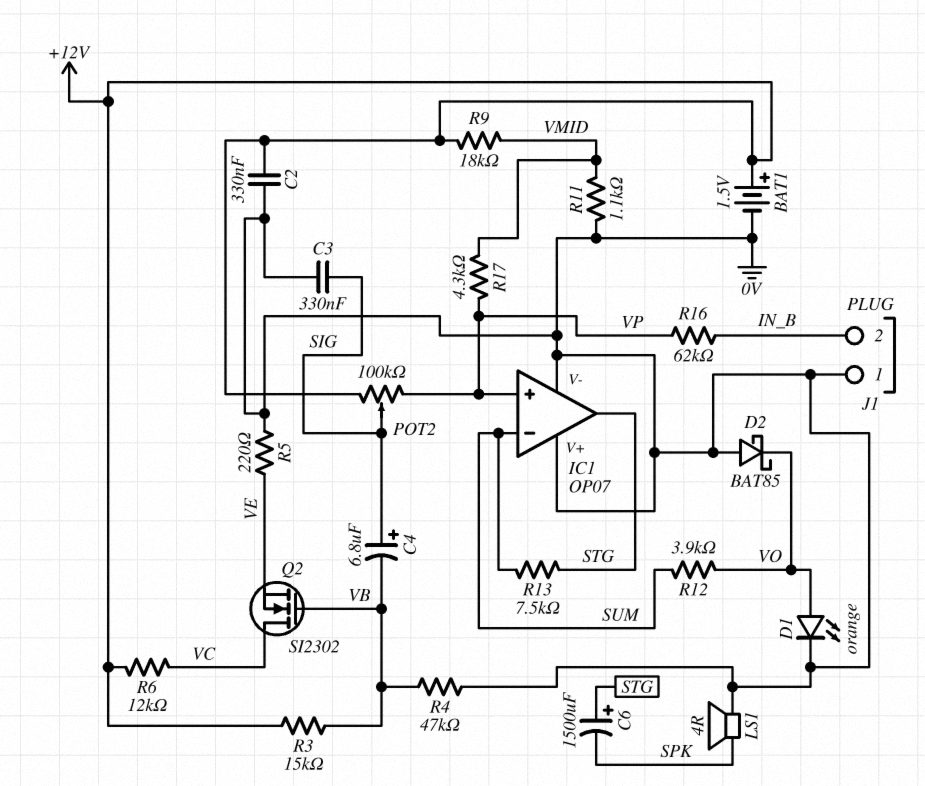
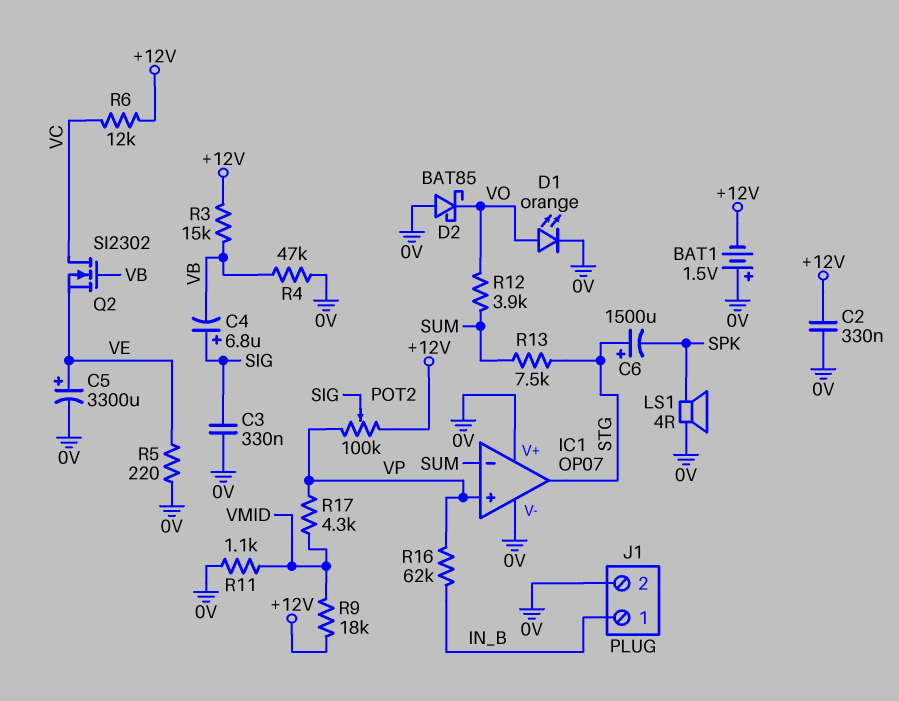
BAT1: 1.5V (plus +12V, minus 0V) -> 1.5V (plus 0V, minus +12V)
C5: none -> 3300uF (plus VE, minus 0V)
J1 pin 1: 0V -> IN_B
J1 pin 2: IN_B -> 0V

